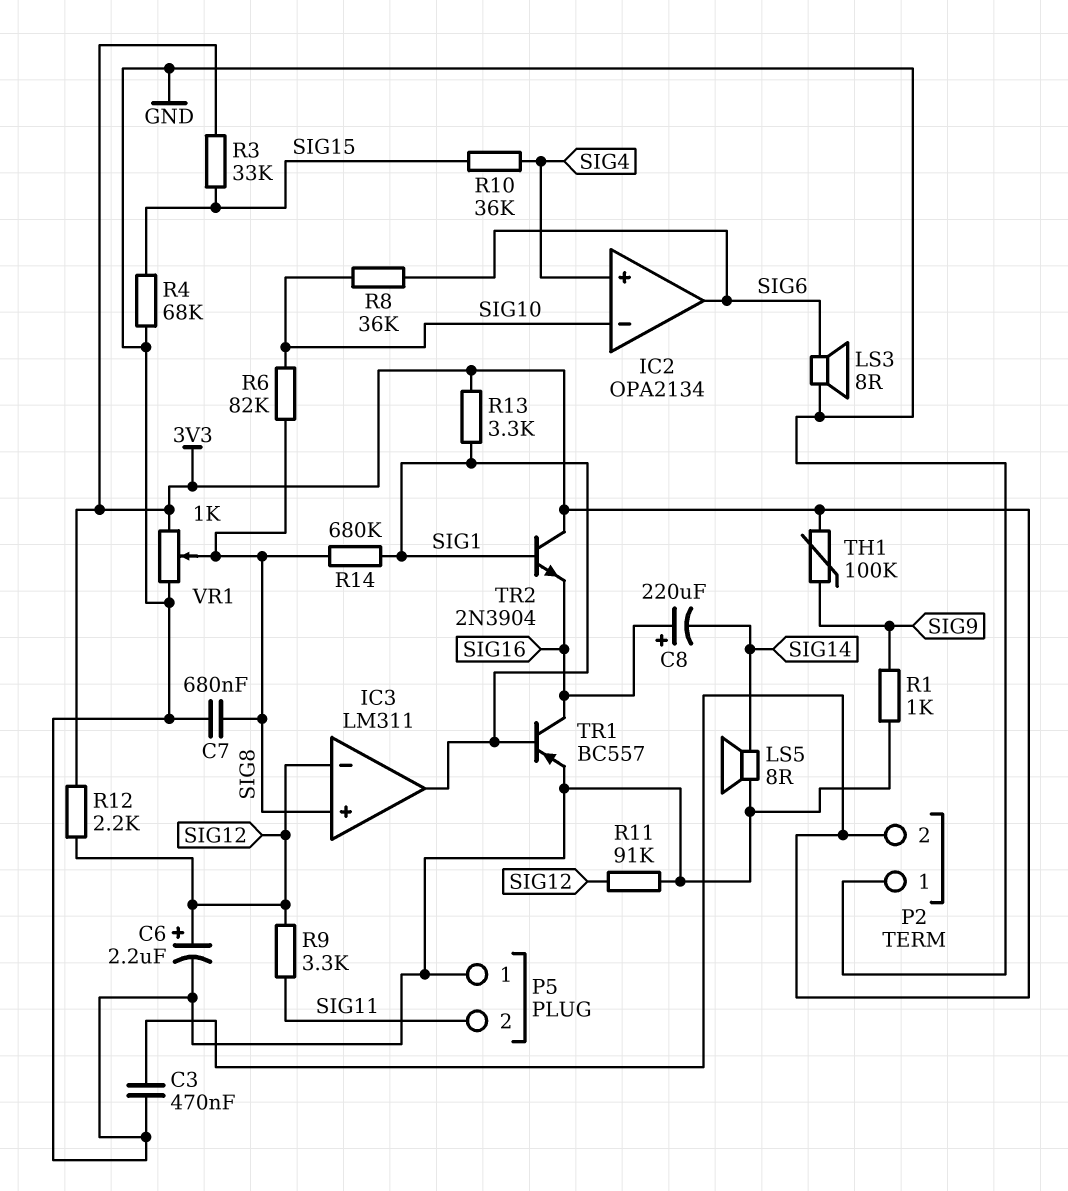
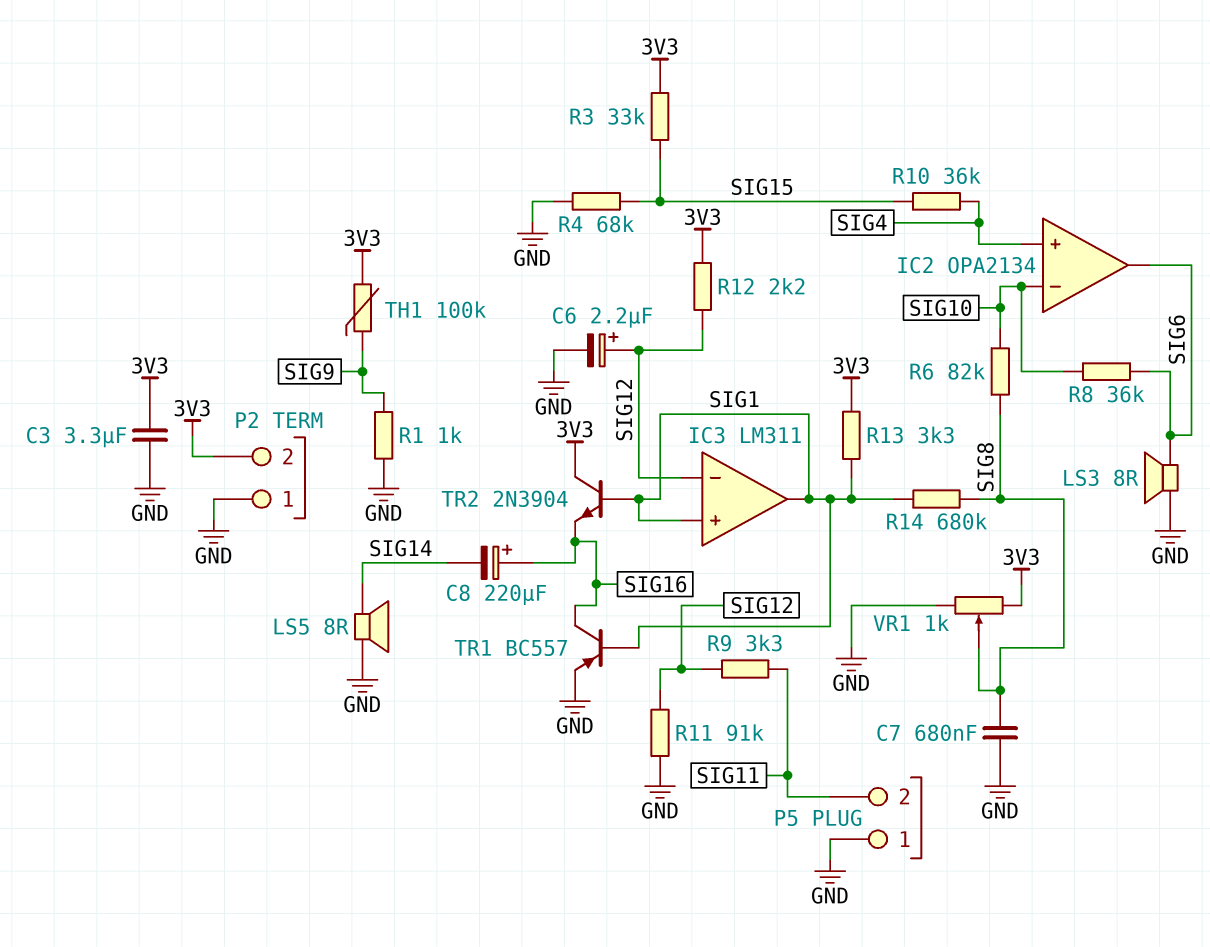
C3: 470nF (3V3, GND) -> 3.3uF (3V3, GND)
IC3 pin in+: SIG8 -> SIG1

